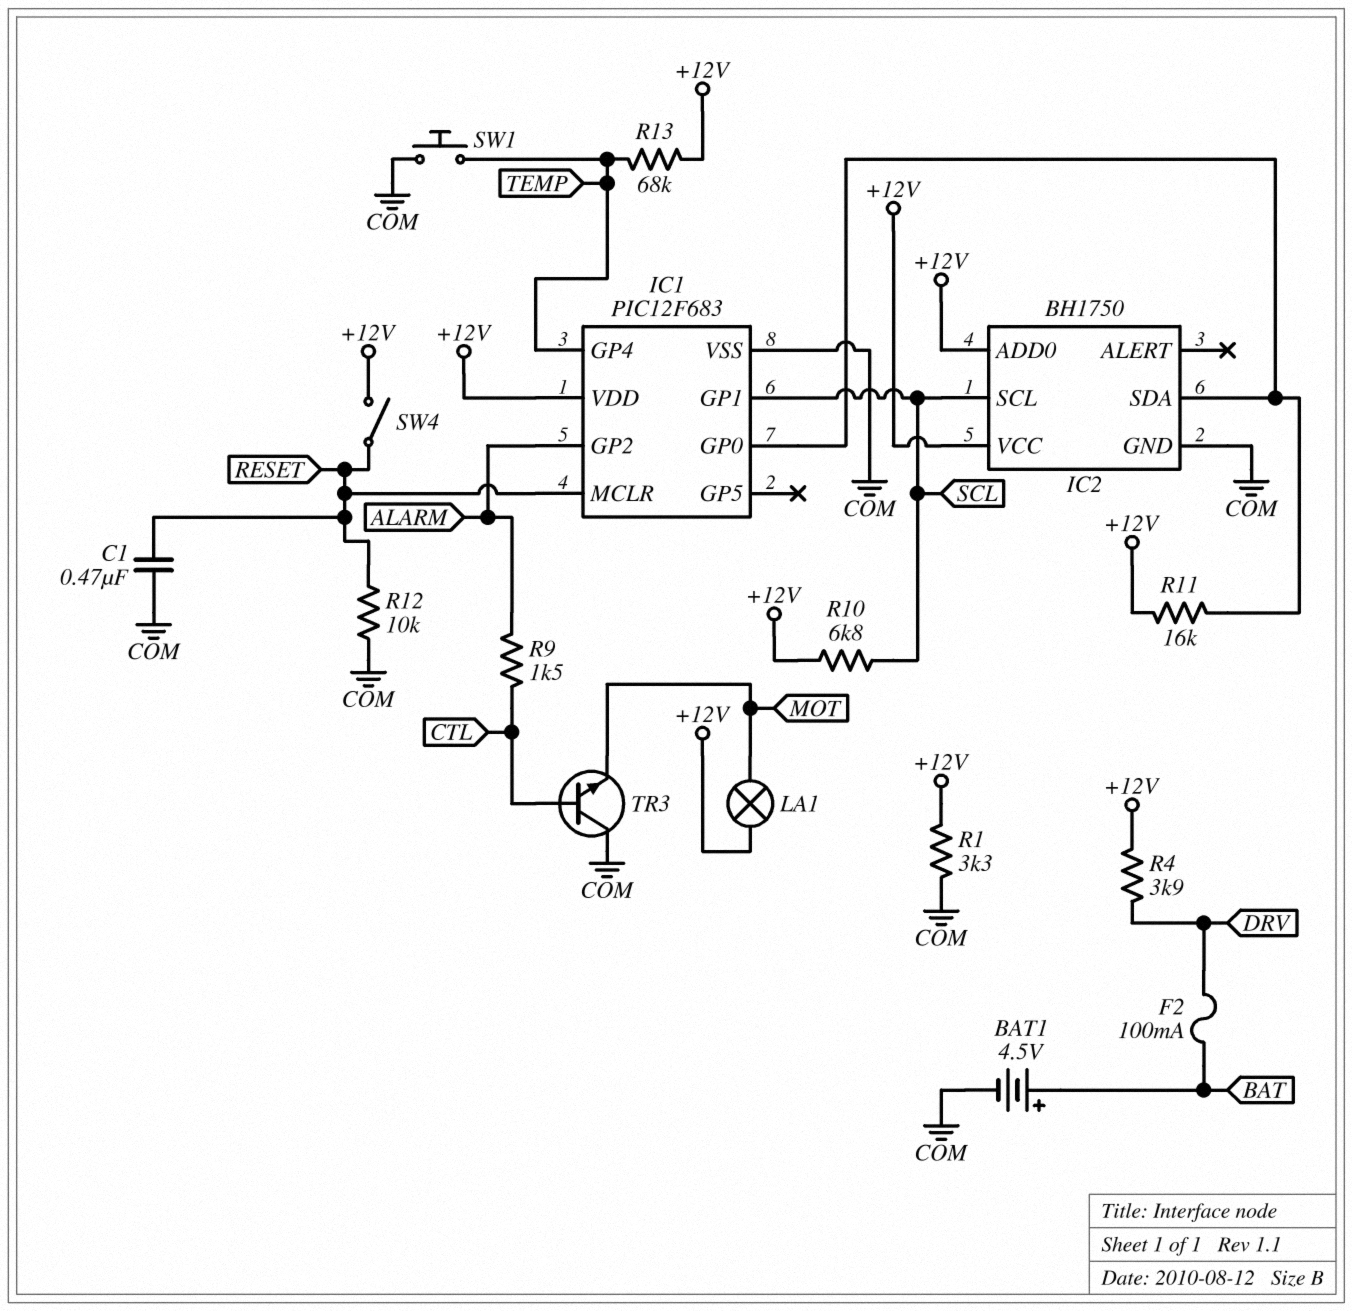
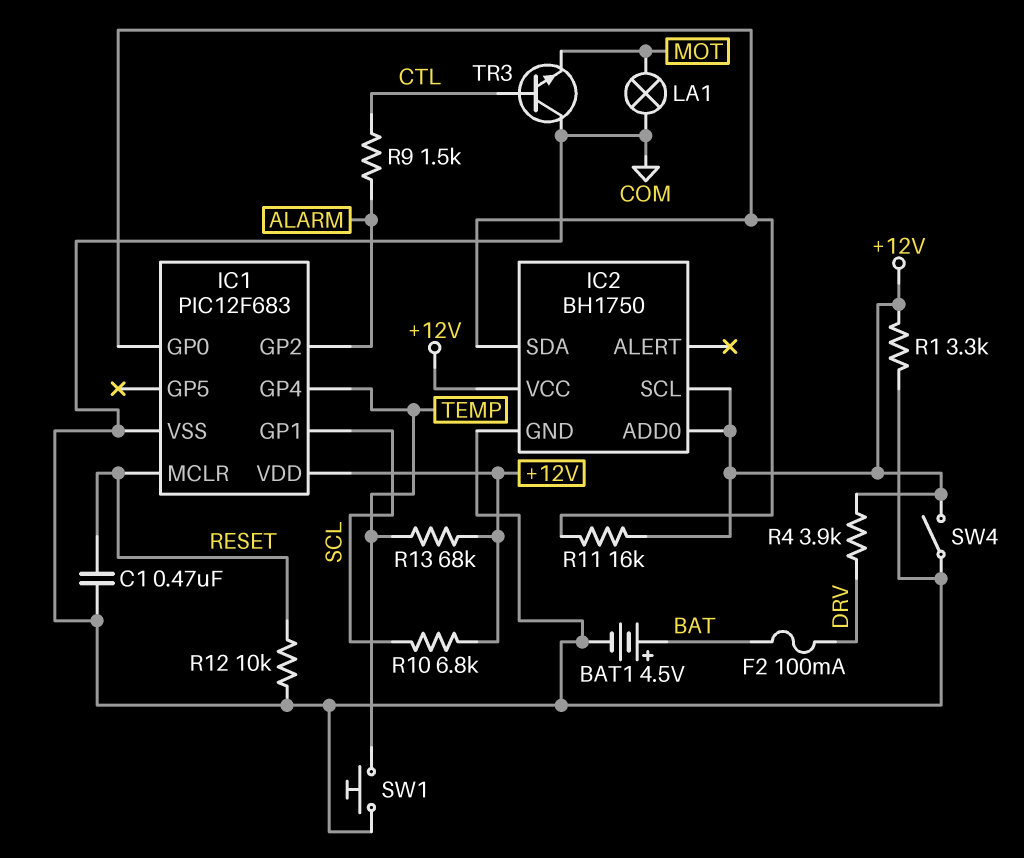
IC2 pin SCL: SCL -> +12V
LA1: lamp (+12V, MOT) -> lamp (COM, MOT)
SW4: switch (+12V, RESET) -> switch (+12V, COM)

